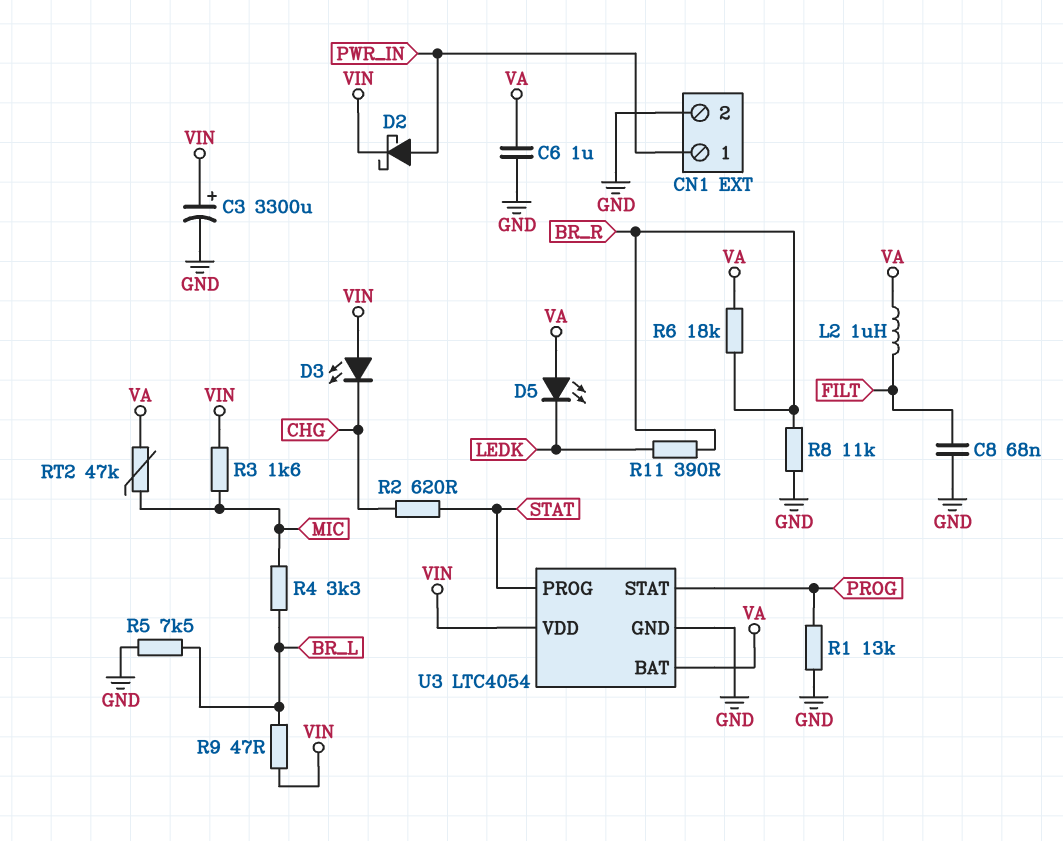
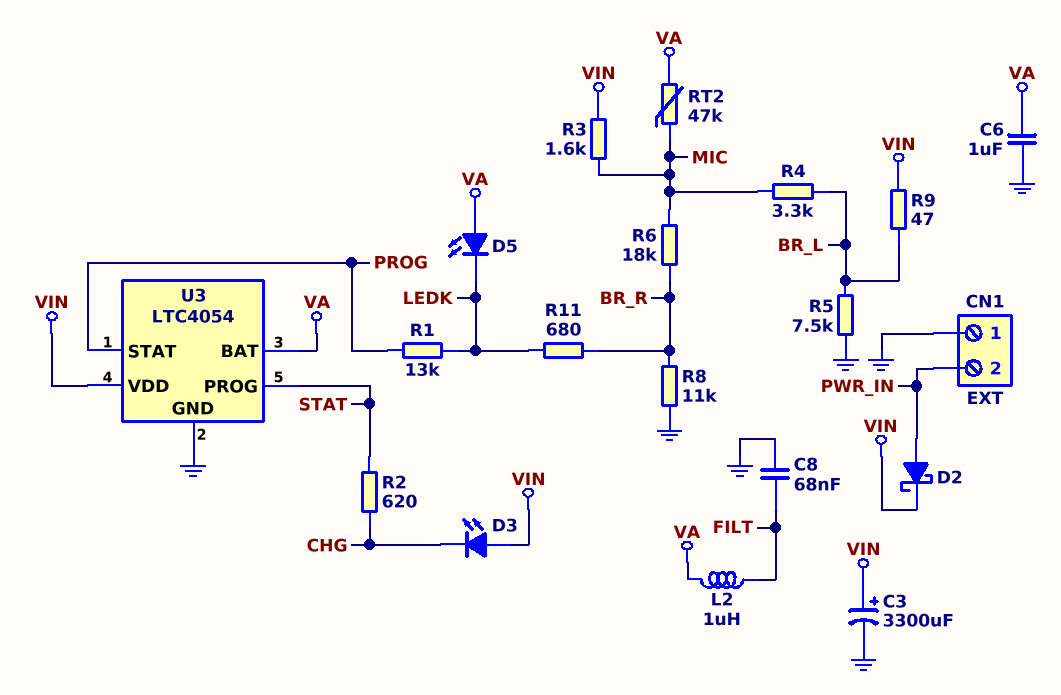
CN1 pin 1: PWR_IN -> GND
CN1 pin 2: GND -> PWR_IN
R1: 13k (GND, PROG) -> 13k (LEDK, PROG)
R6: 18k (BR_R, VA) -> 18k (BR_R, MIC)
R11: 390 (BR_R, LEDK) -> 680 (BR_R, LEDK)

